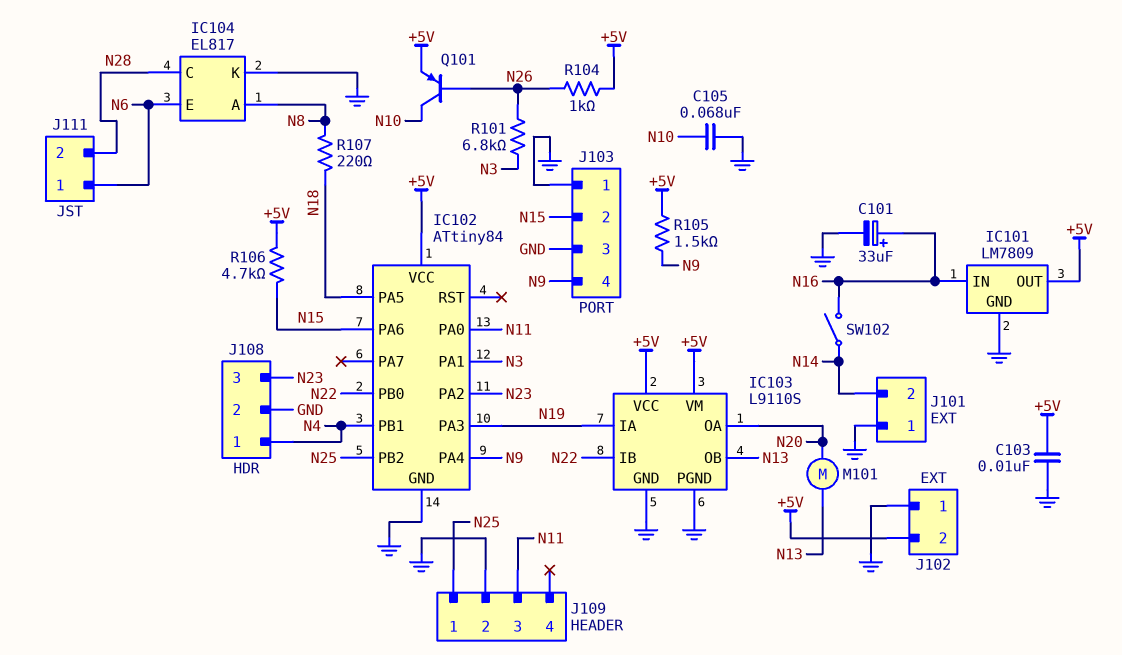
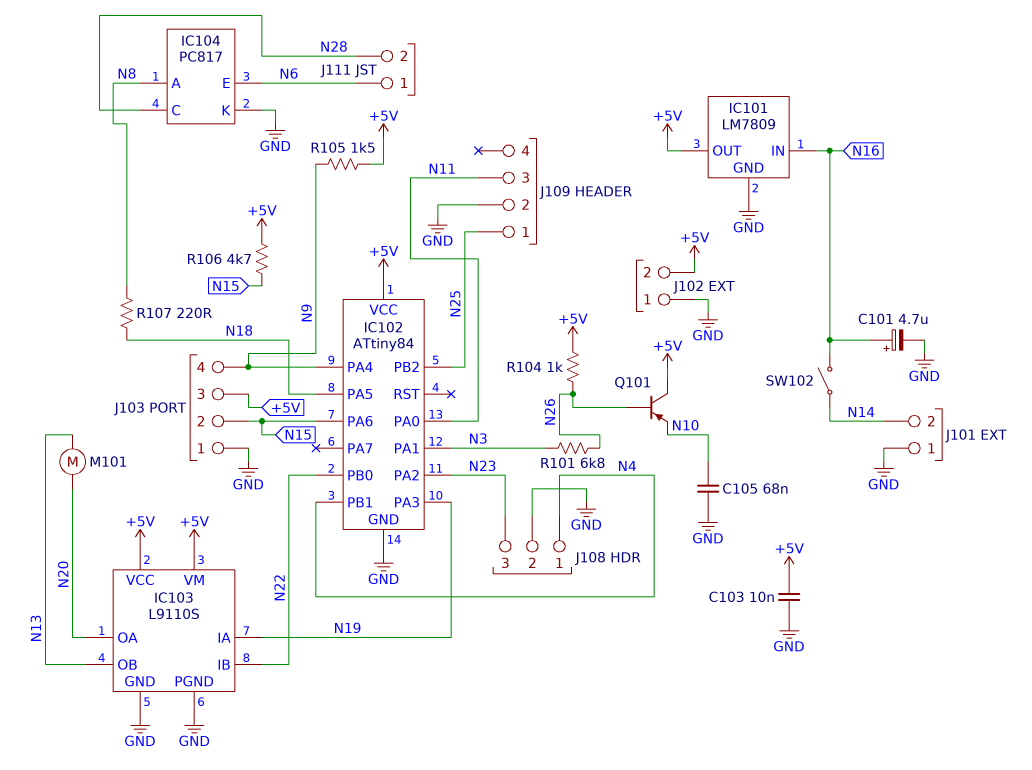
C101: 33uF (plus N16, minus GND) -> 4.7uF (plus N16, minus GND)
IC104: EL817 -> PC817
J103 pin 3: GND -> +5V
Q101: PNP (B N26, C N10, E +5V) -> PNP (B N26, C +5V, E N10)

